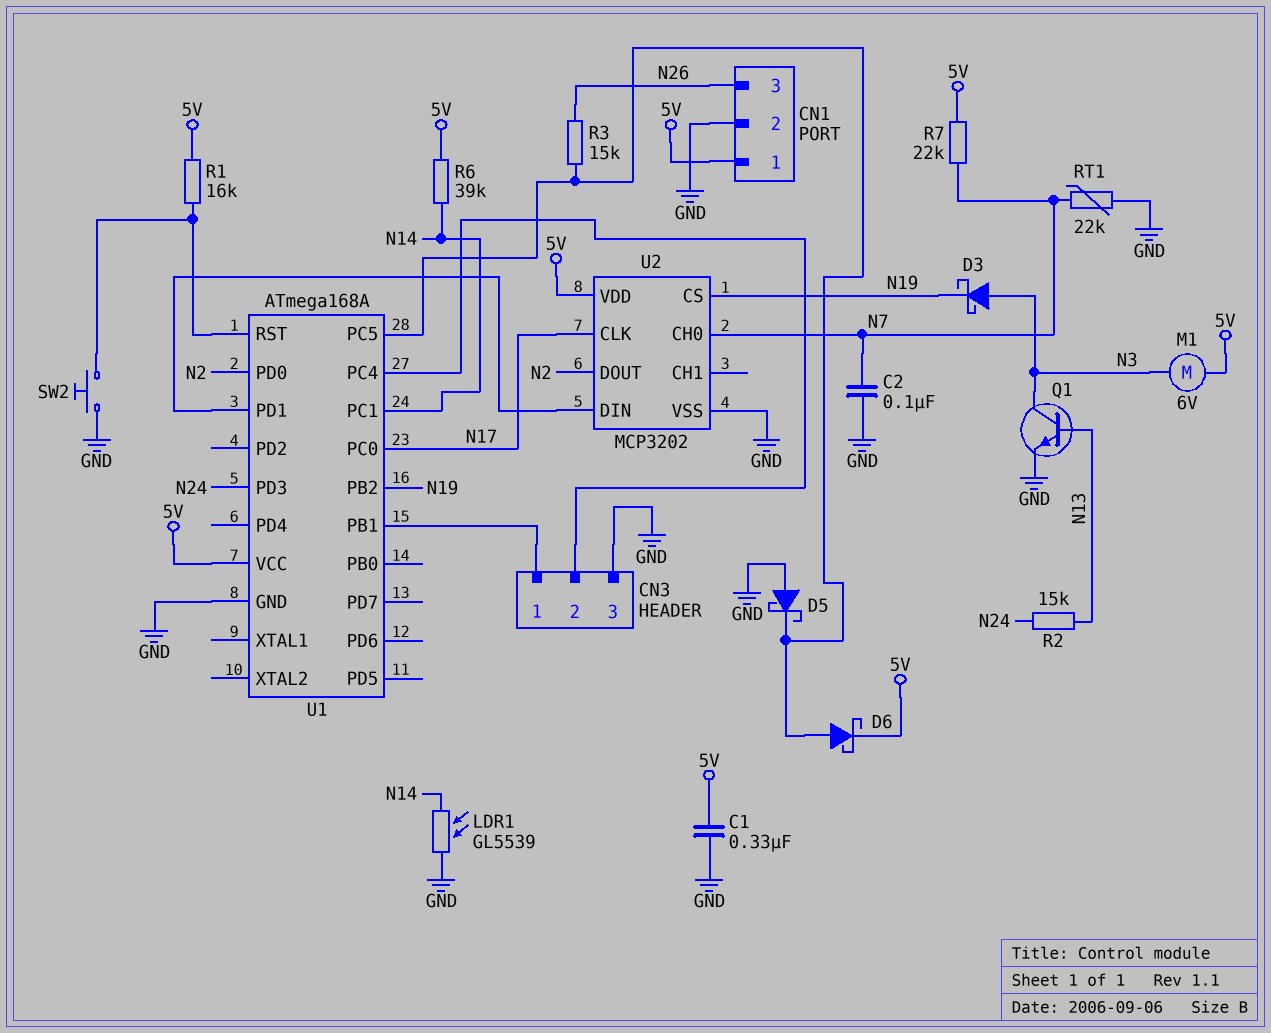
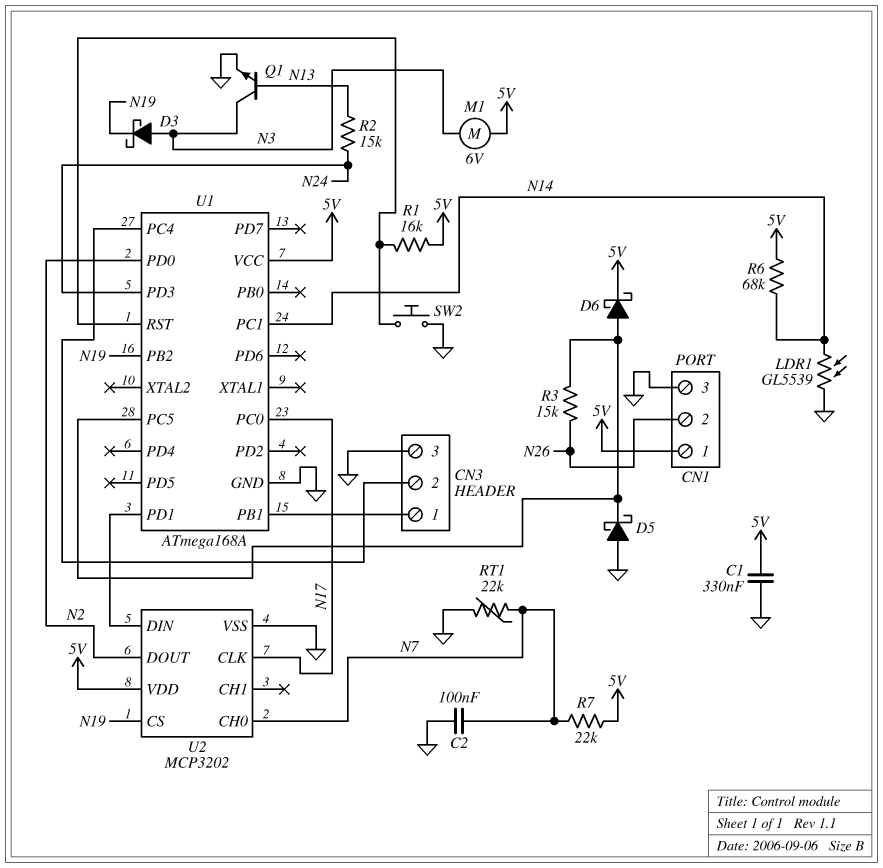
CN1 pin 2: GND -> N26
CN1 pin 3: N26 -> GND
R6: 39k (5V, N14) -> 68k (5V, N14)

